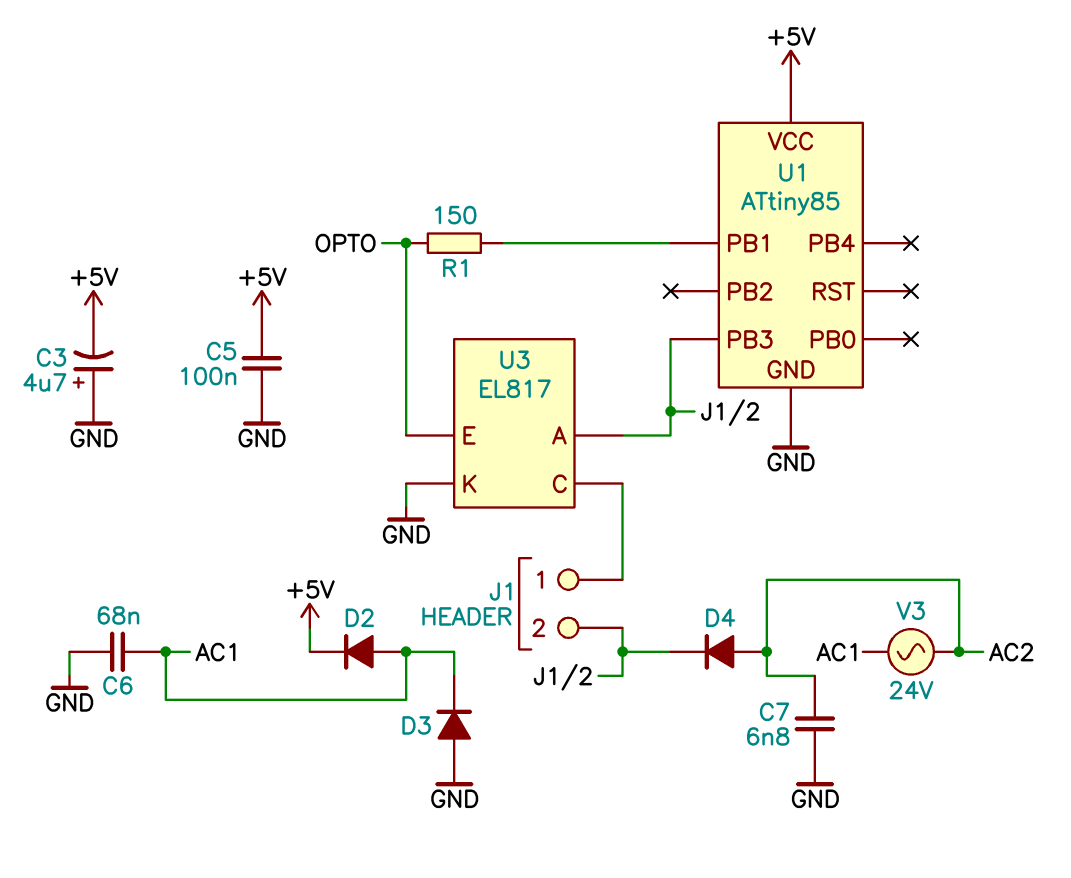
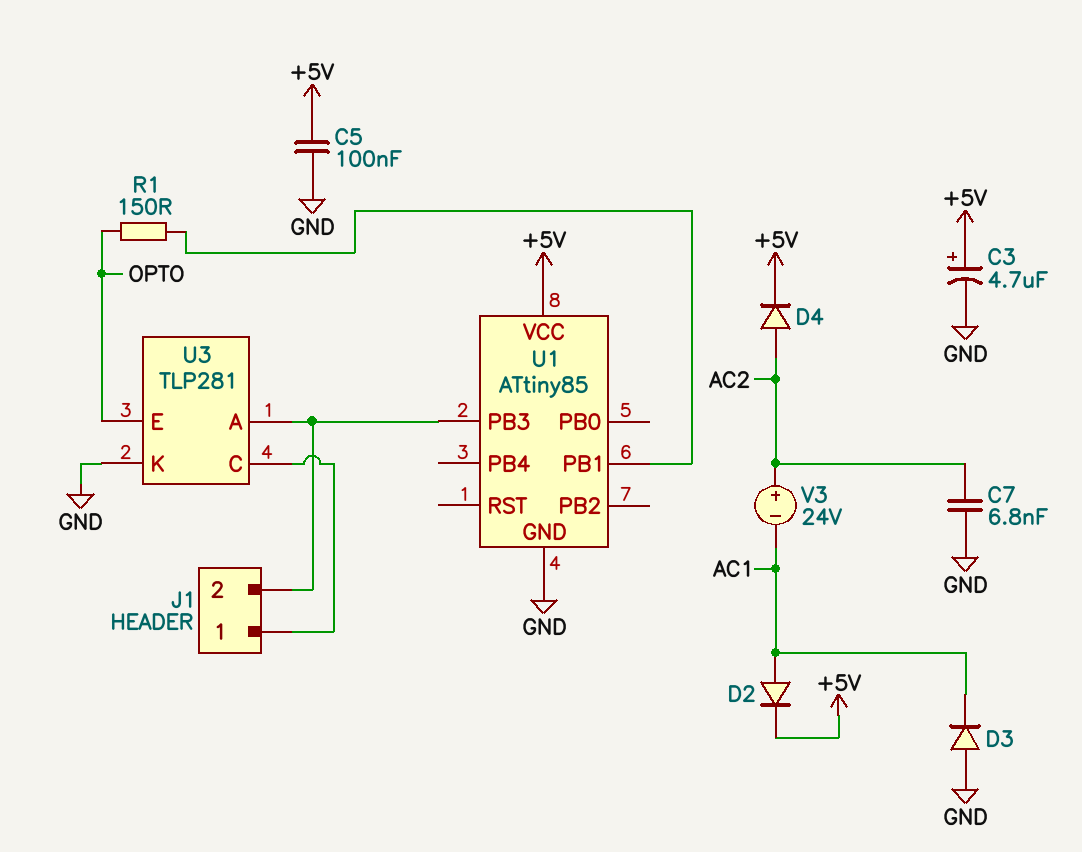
C3: 4.7uF (plus GND, minus +5V) -> 4.7uF (plus +5V, minus GND)
C6: 68nF (AC1, GND) -> none
D4: diode (A AC2, K J1/2) -> diode (A AC2, K +5V)
U3: EL817 -> TLP281
V3: AC 24V (AC1, AC2) -> 24V (plus AC2, minus AC1)

